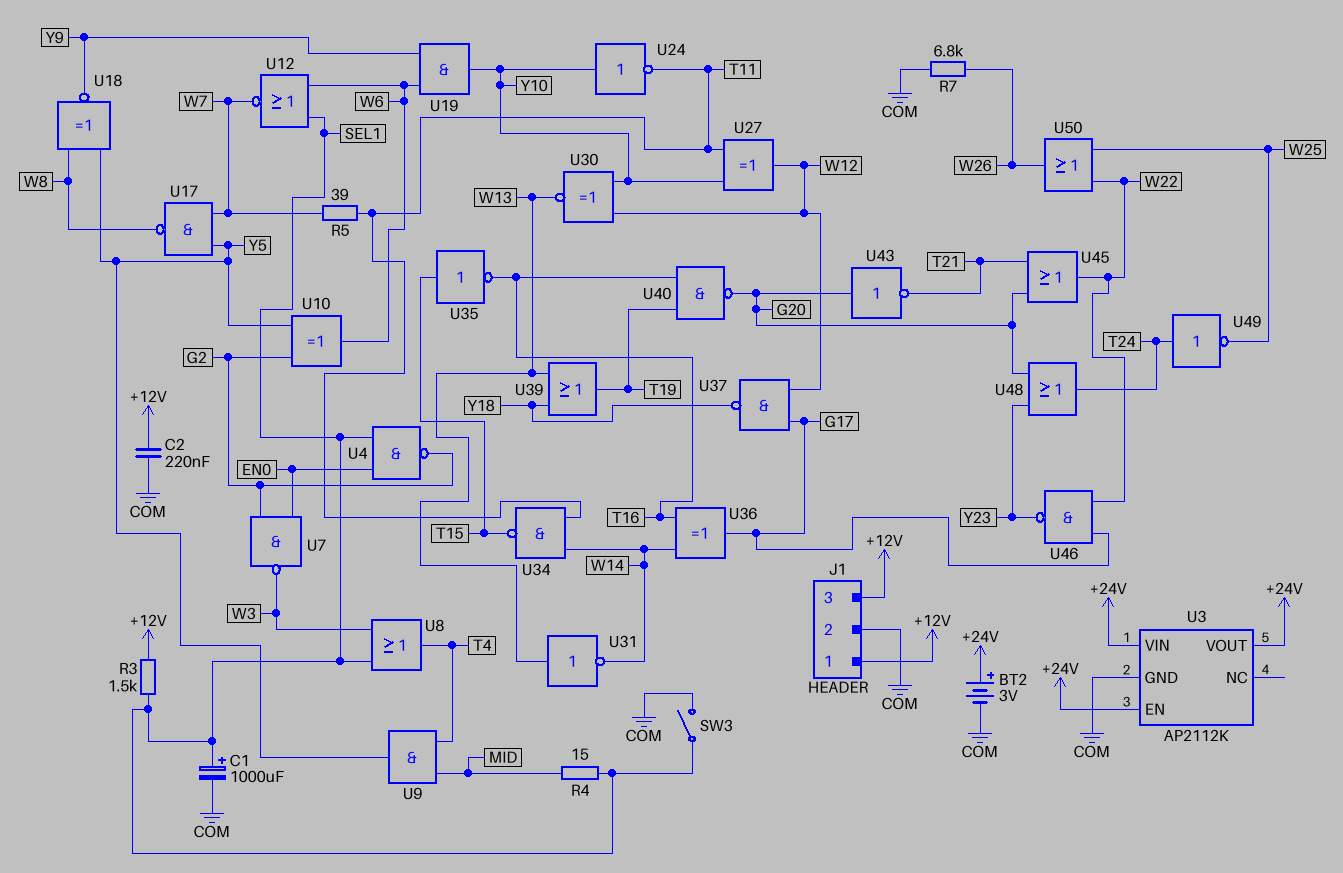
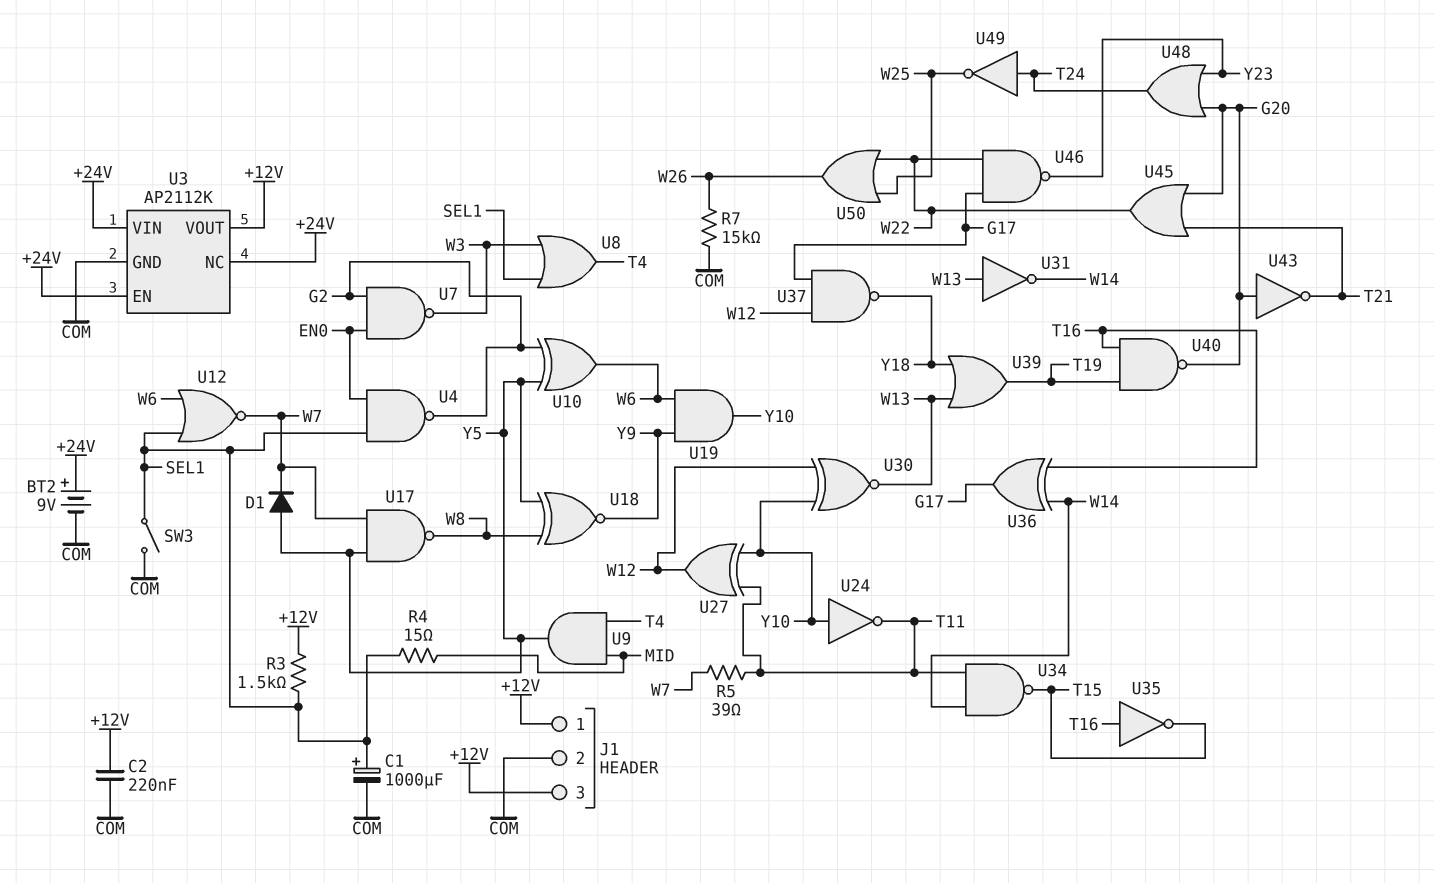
BT2: 3V (plus +24V, minus COM) -> 9V (plus +24V, minus COM)
D1: none -> diode (A Y5, K W7)
R7: 6.8k (COM, W26) -> 15k (COM, W26)
U3 pin NC: none -> +24V
U3 pin VOUT: +24V -> +12V
U35: NOT (in T15, out T16) -> NOT (in T16, out T15)

